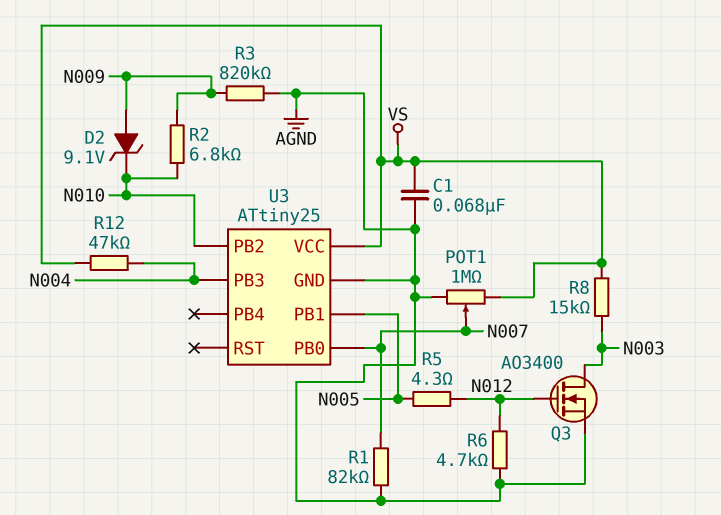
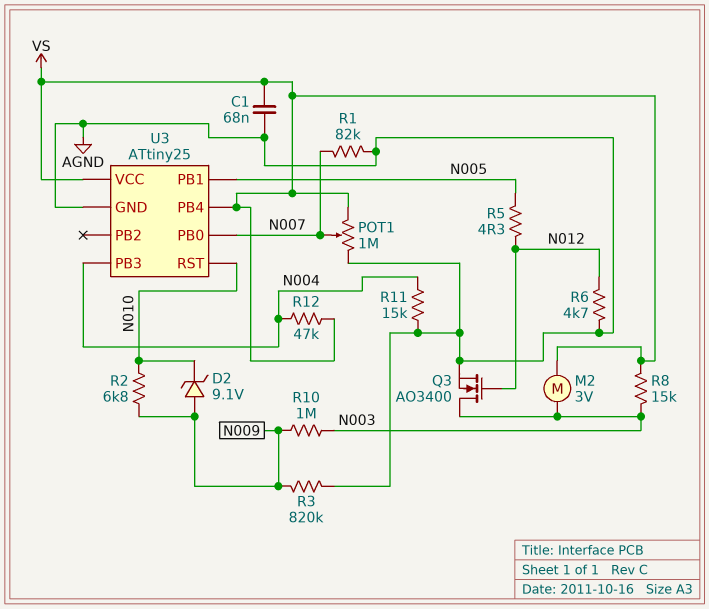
M2: none -> motor 3V (N003, VS)
R10: none -> 1M (N003, N009)
R11: none -> 15k (AGND, N004)
U3 pin PB2: N010 -> none
U3 pin PB4: none -> VS
U3 pin RST: none -> N010

